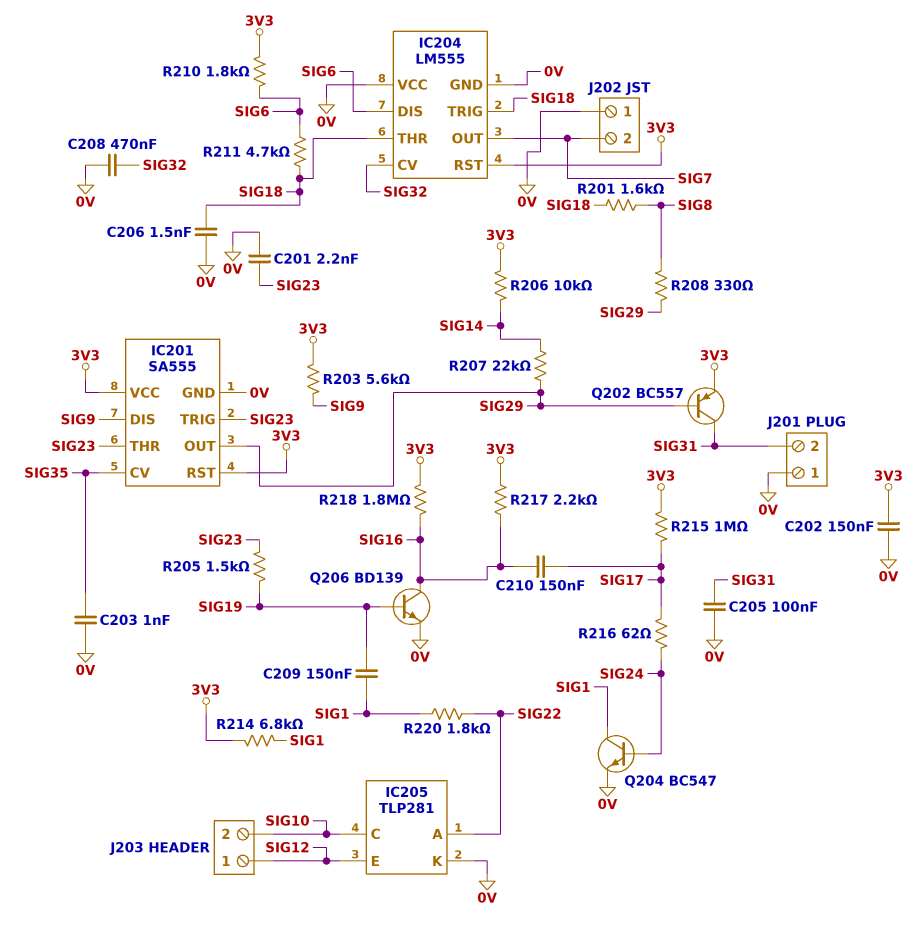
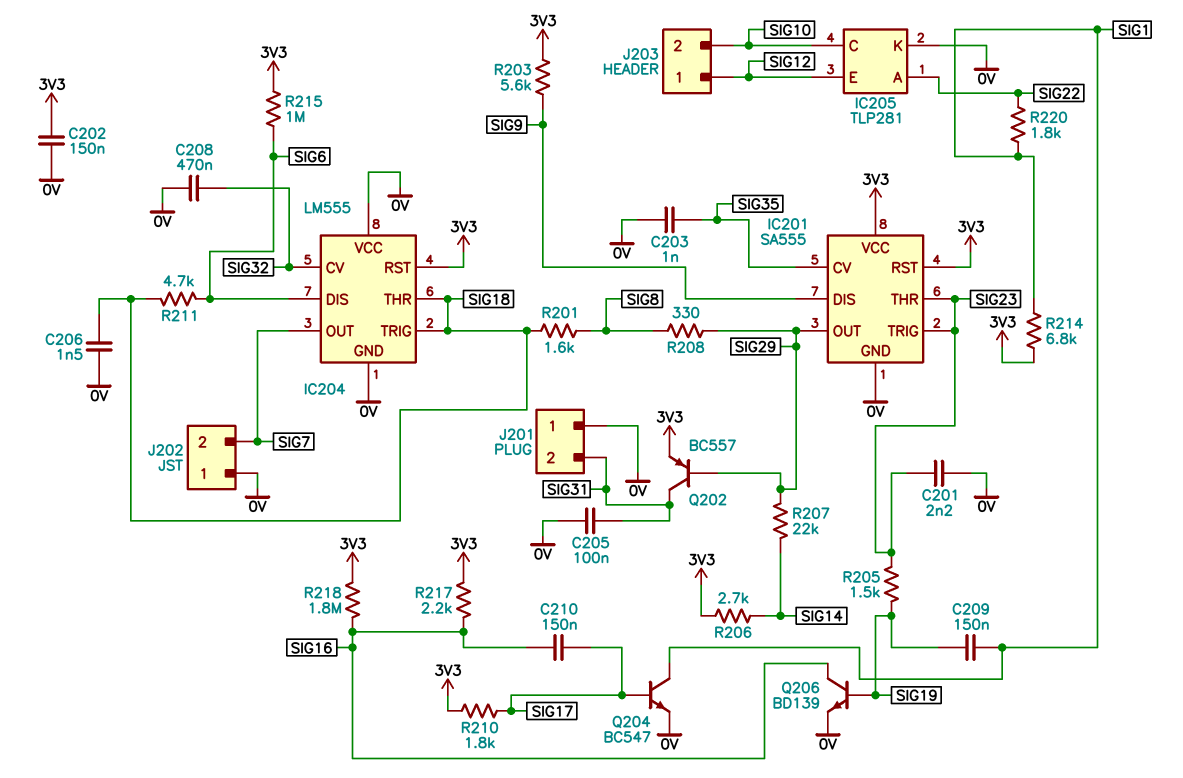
Q204: NPN BC547 (B SIG24, C SIG1, E 0V) -> NPN BC547 (B SIG17, C SIG1, E 0V)
R206: 10k (3V3, SIG14) -> 2.7k (3V3, SIG14)
R210: 1.8k (3V3, SIG6) -> 1.8k (3V3, SIG17)
R215: 1M (3V3, SIG17) -> 1M (3V3, SIG6)
R216: 62 (SIG17, SIG24) -> none

